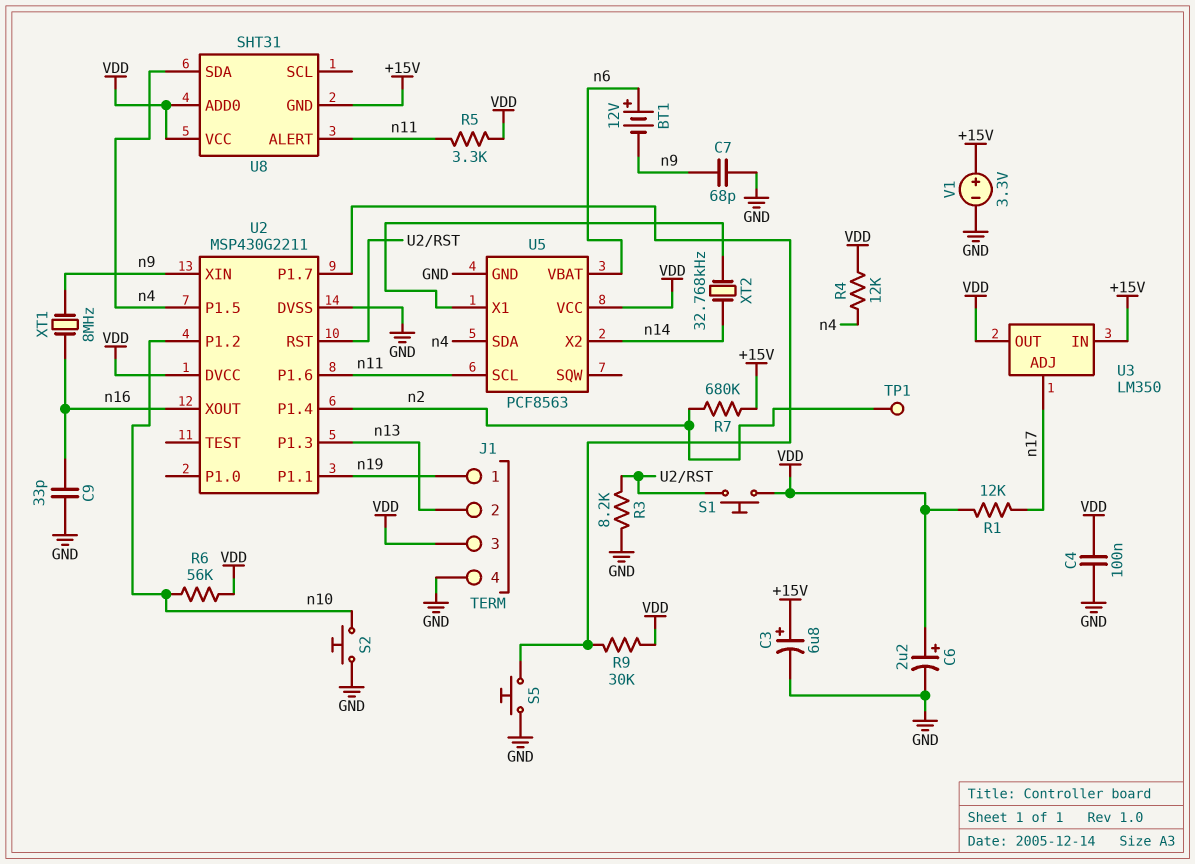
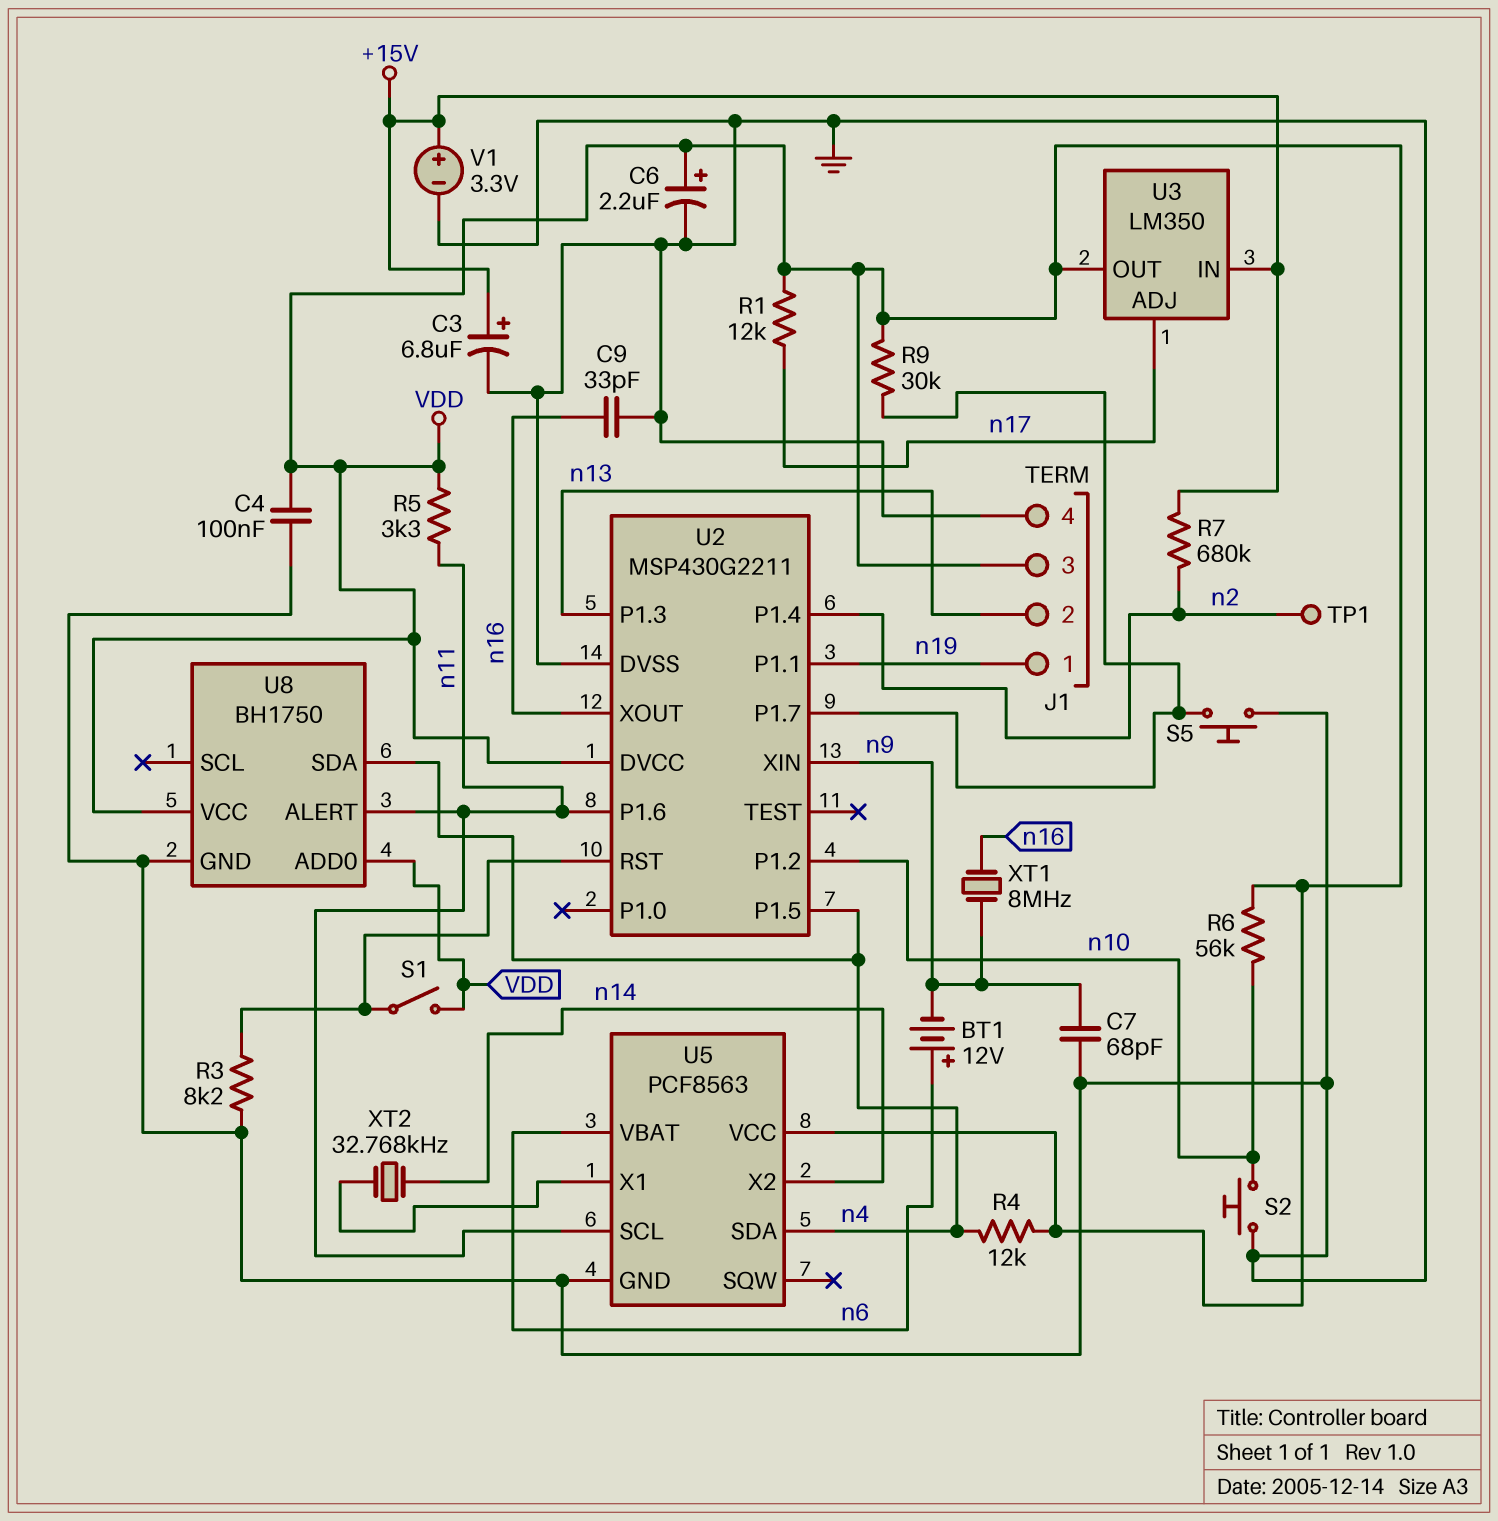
S1: button (U2/RST, VDD) -> switch (U2/RST, VDD)
U8: SHT31 -> BH1750
U8 pin GND: +15V -> GND

